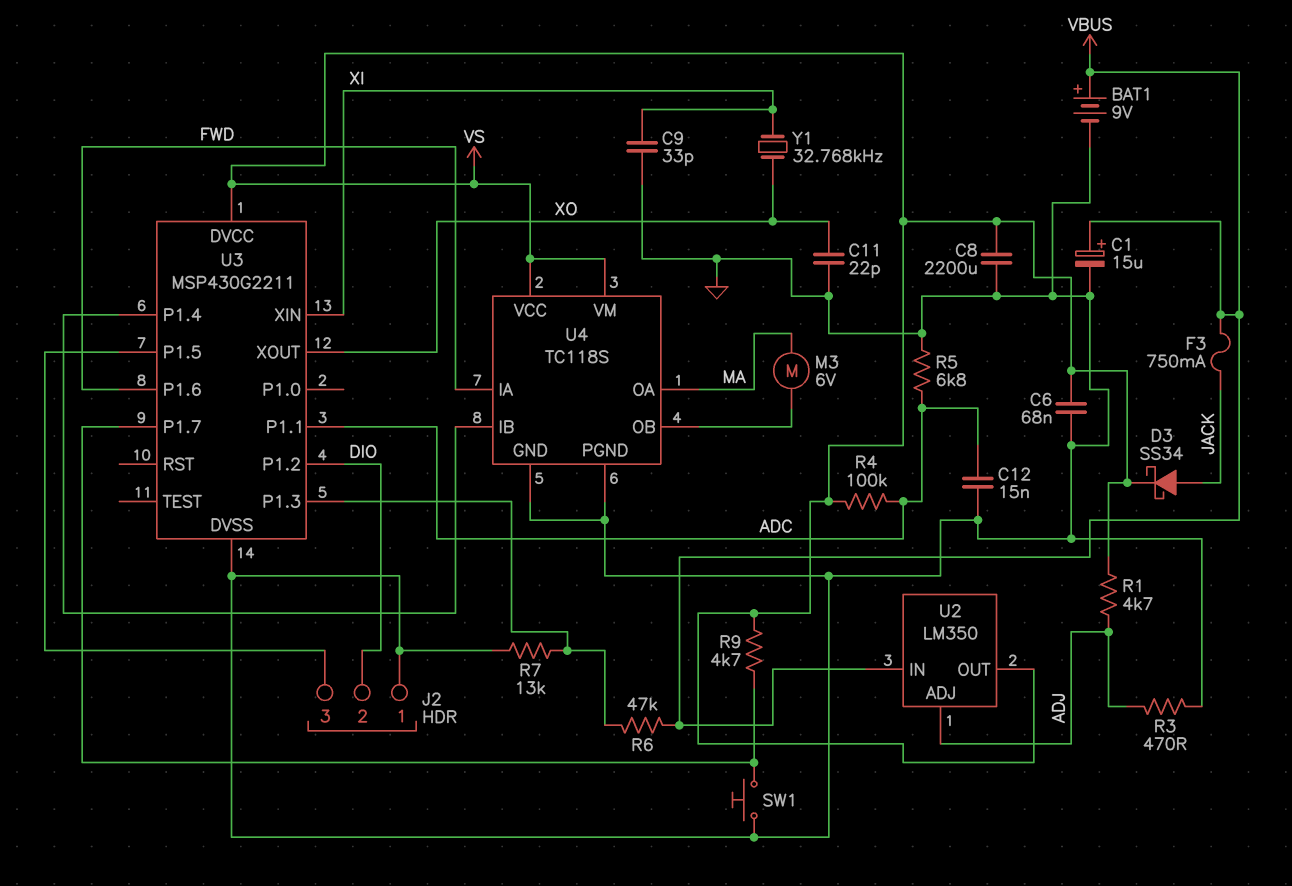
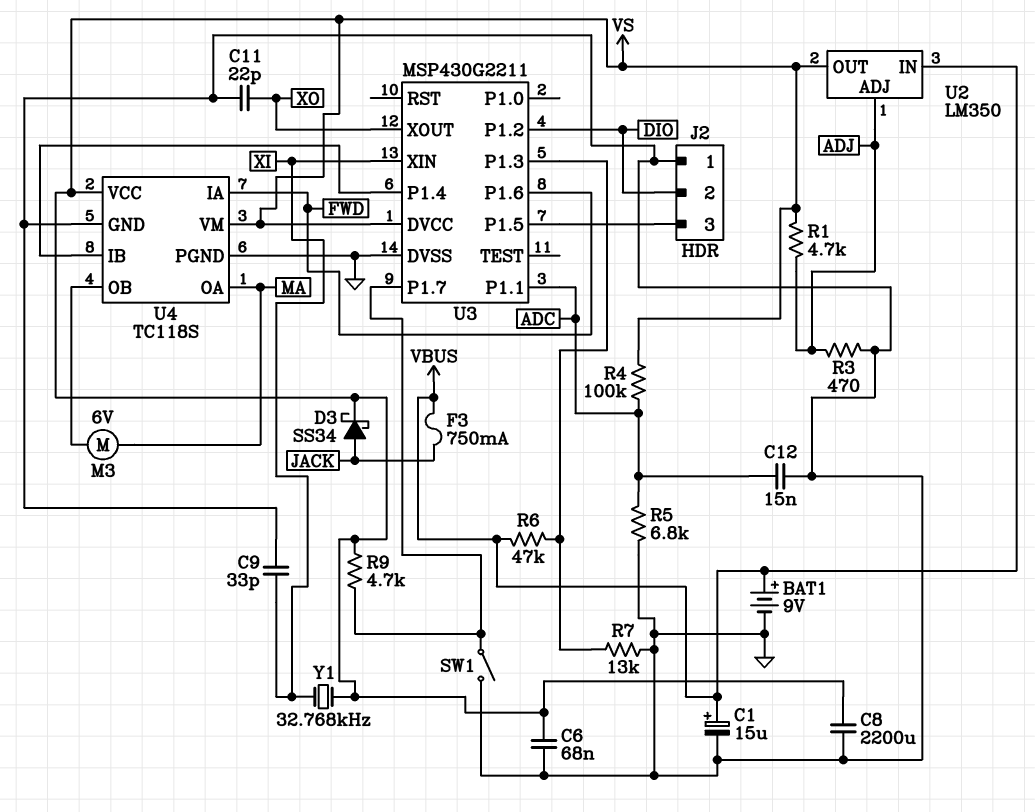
SW1: button (GND, U3/P1.7) -> switch (GND, U3/P1.7)
Y1: 32.768kHz (XI, XO) -> 32.768kHz (VS, XI)

